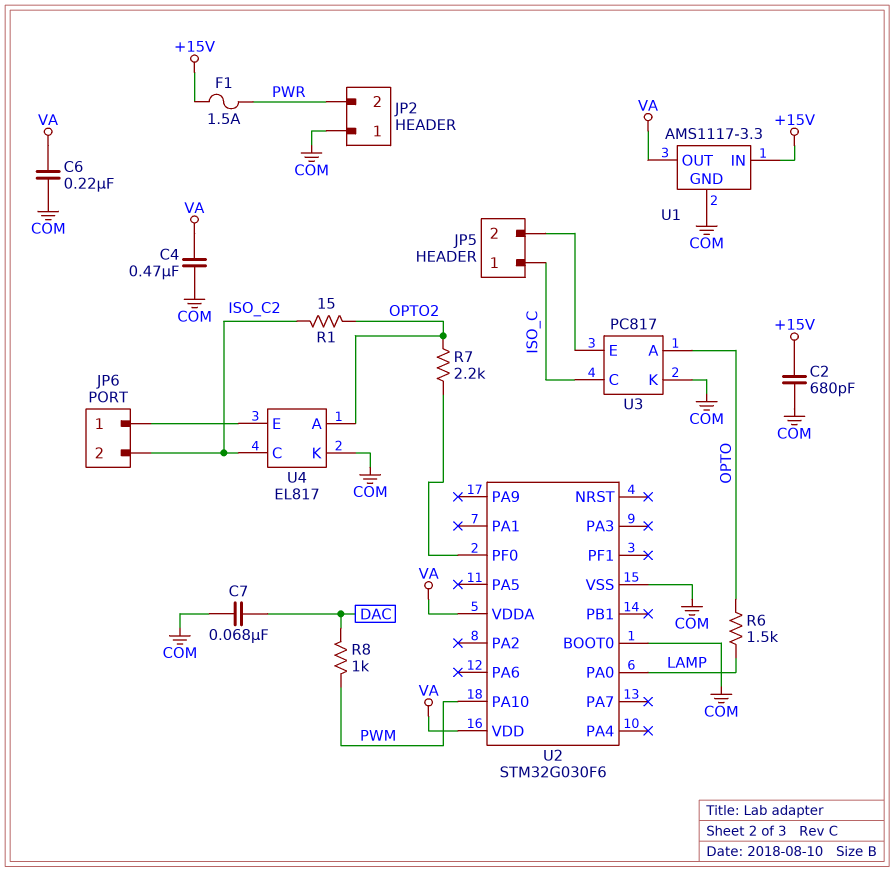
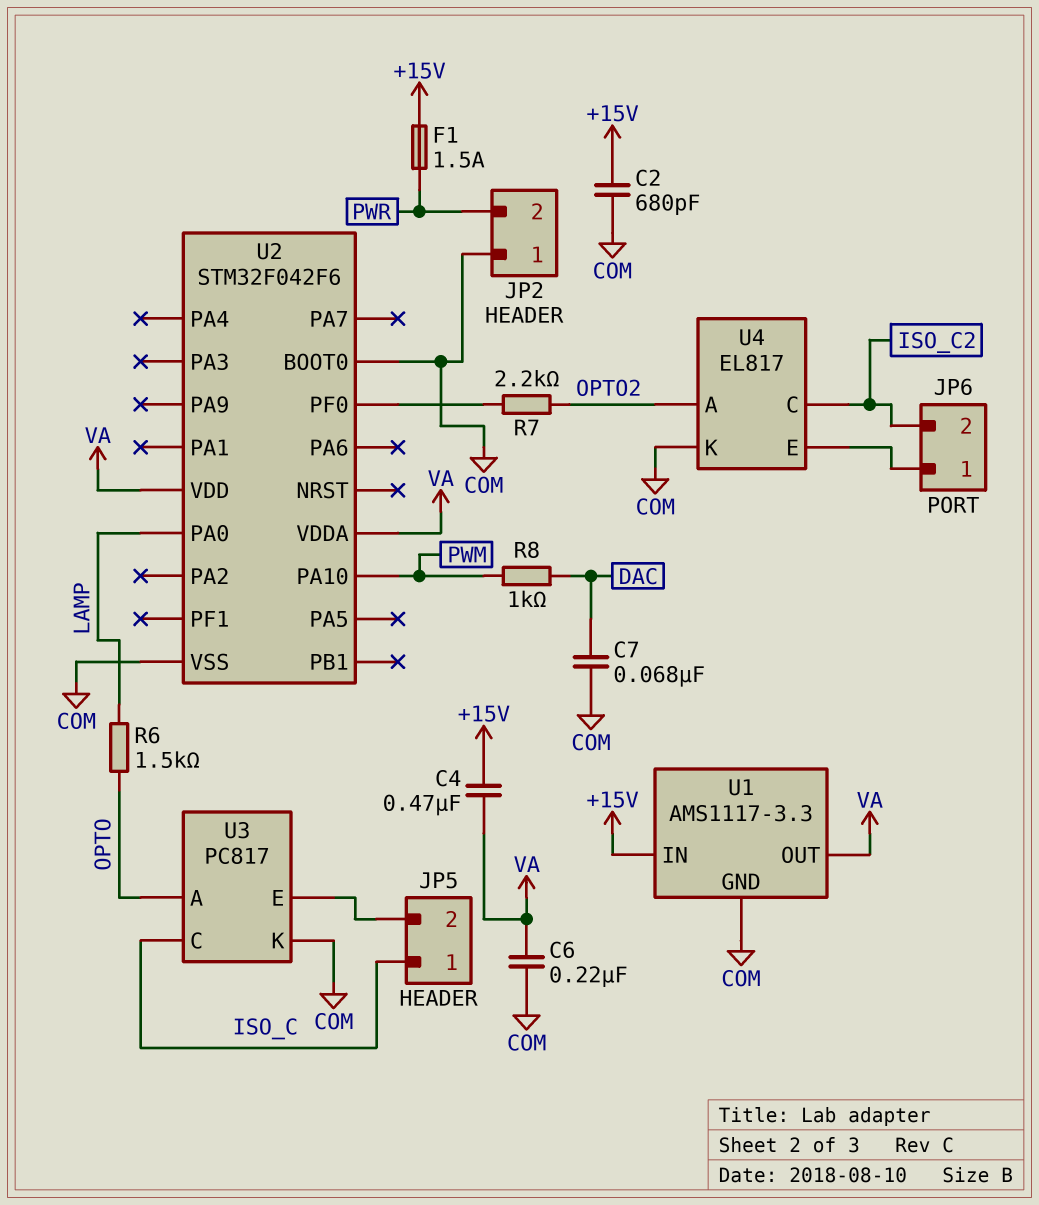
C4: 470nF (COM, VA) -> 470nF (+15V, VA)
R1: 15 (ISO_C2, OPTO2) -> none
U2: STM32G030F6 -> STM32F042F6

